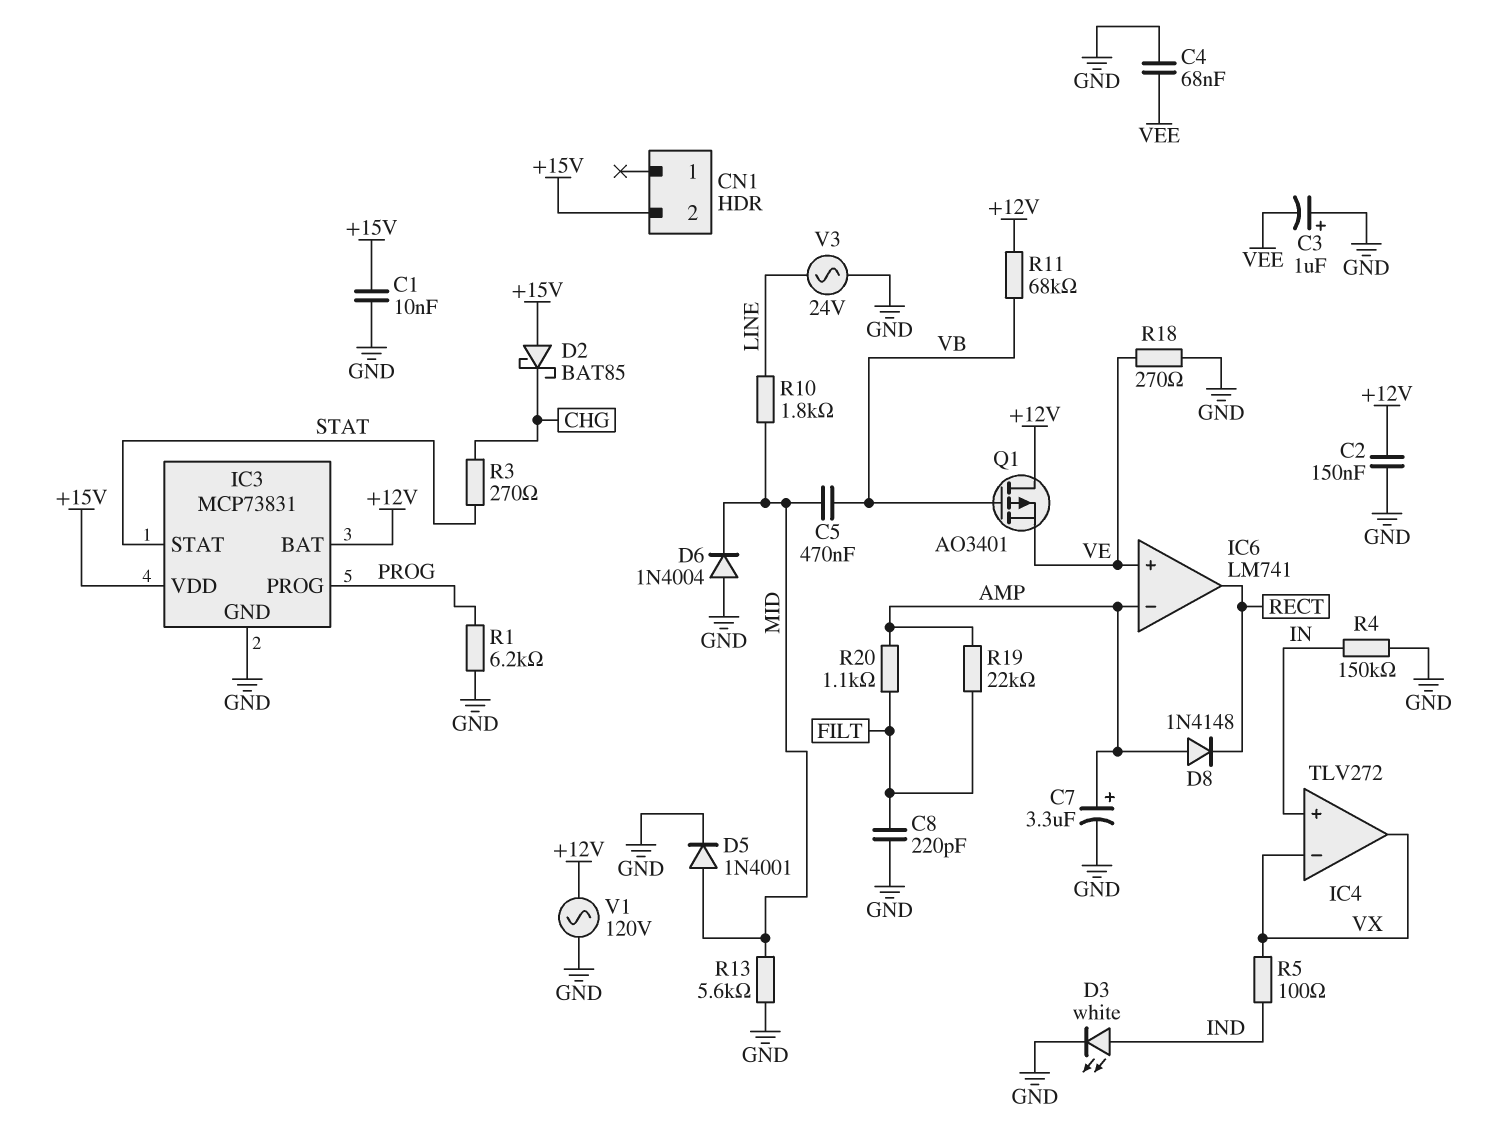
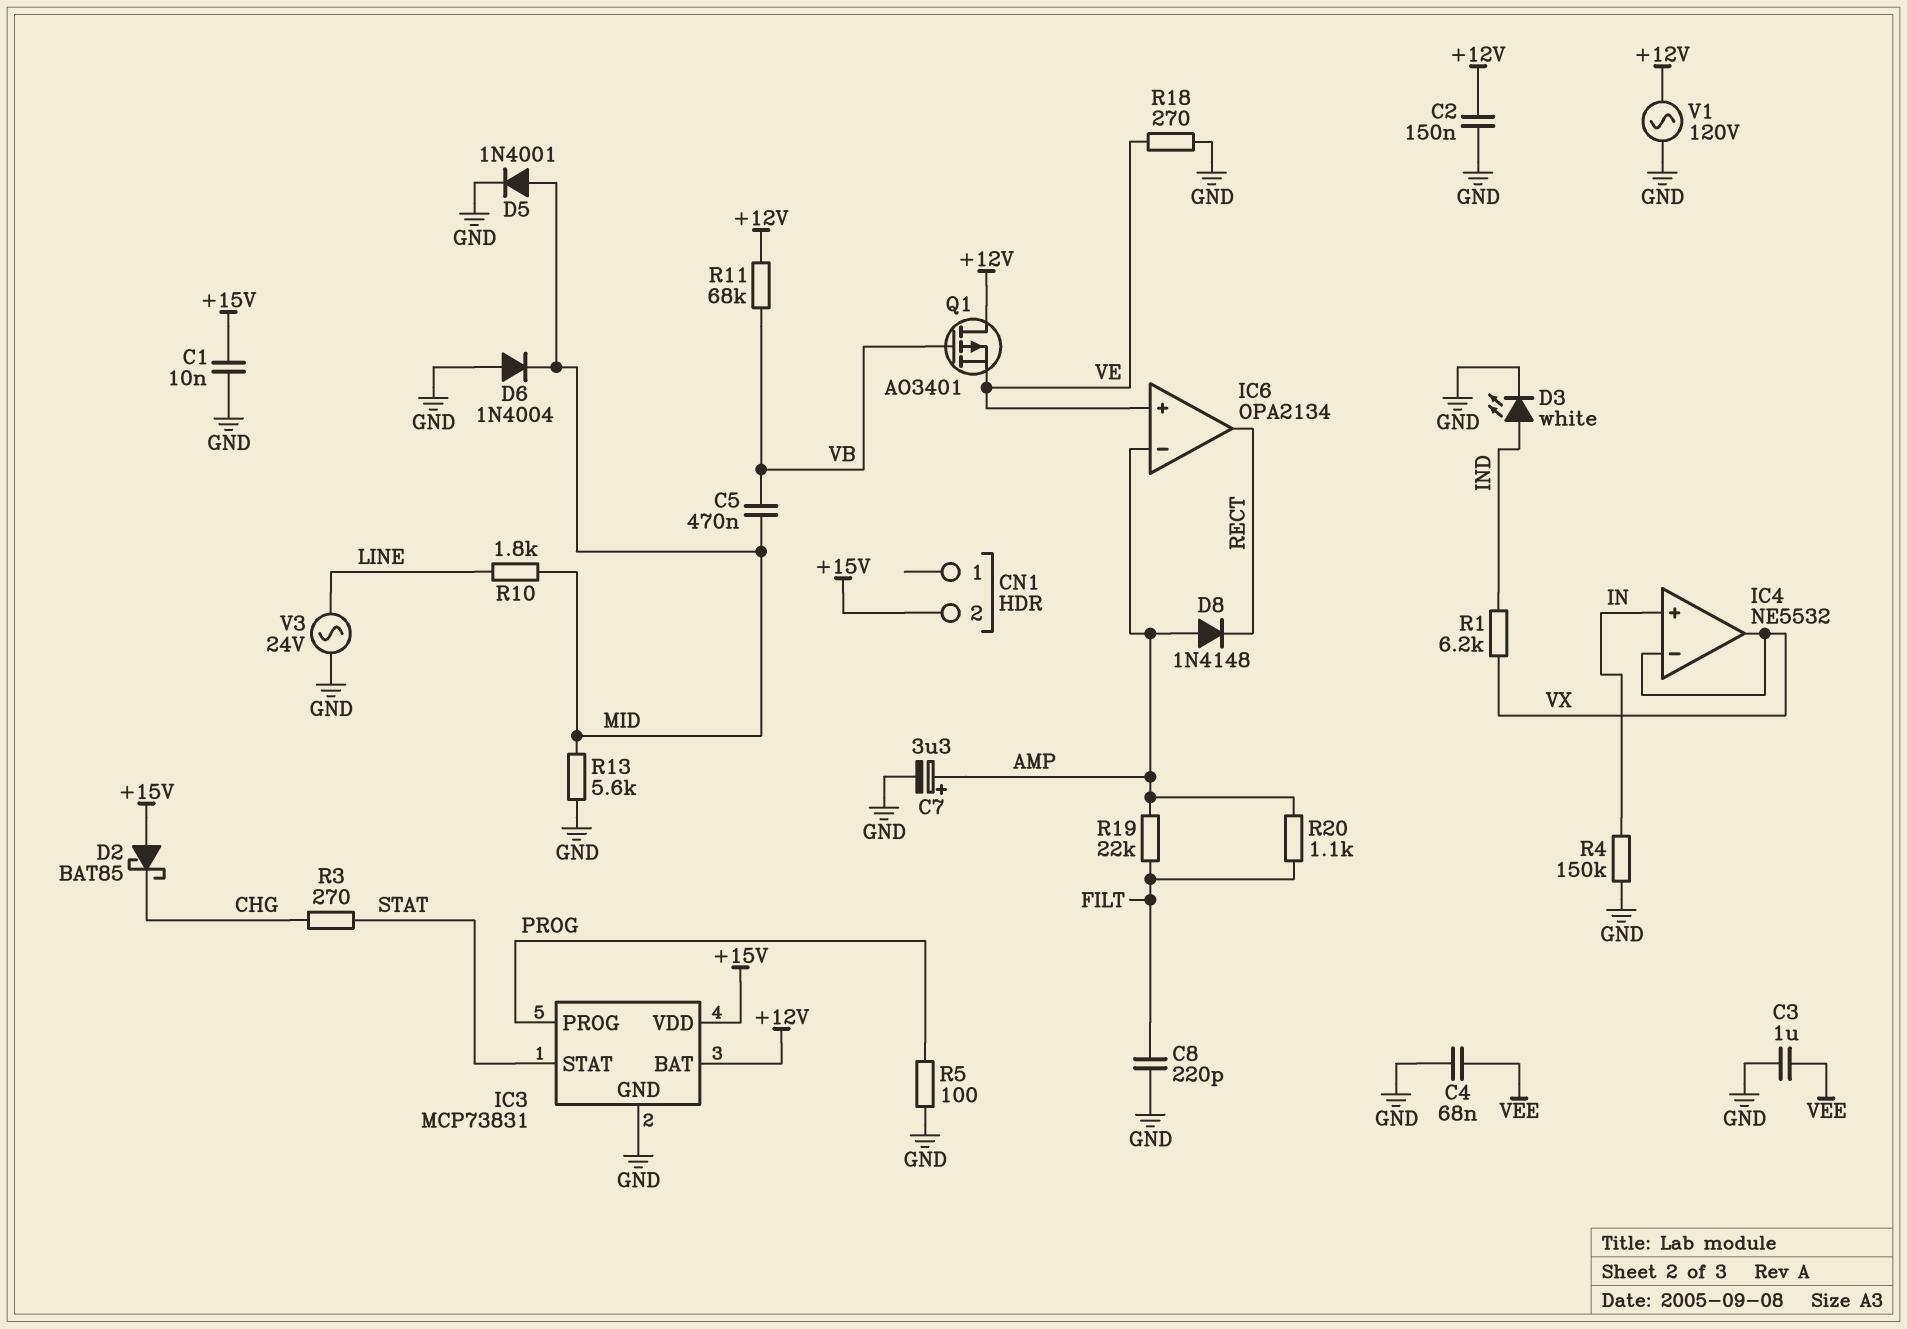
C3: 1uF (plus GND, minus VEE) -> 1uF (GND, VEE)
IC4: TLV272 -> NE5532
IC6: LM741 -> OPA2134
R1: 6.2k (GND, PROG) -> 6.2k (IND, VX)
R5: 100 (IND, VX) -> 100 (GND, PROG)

